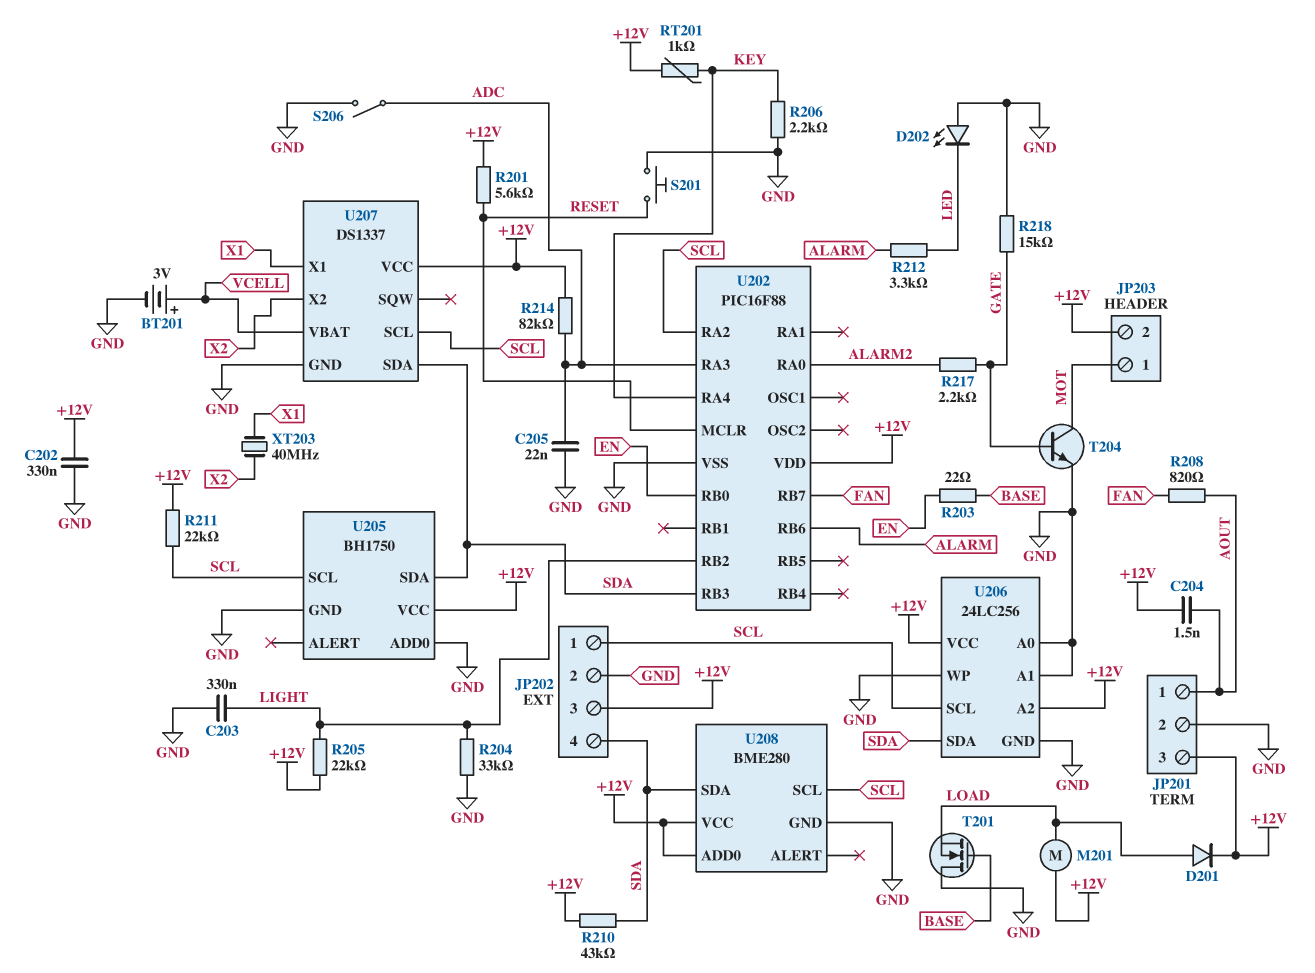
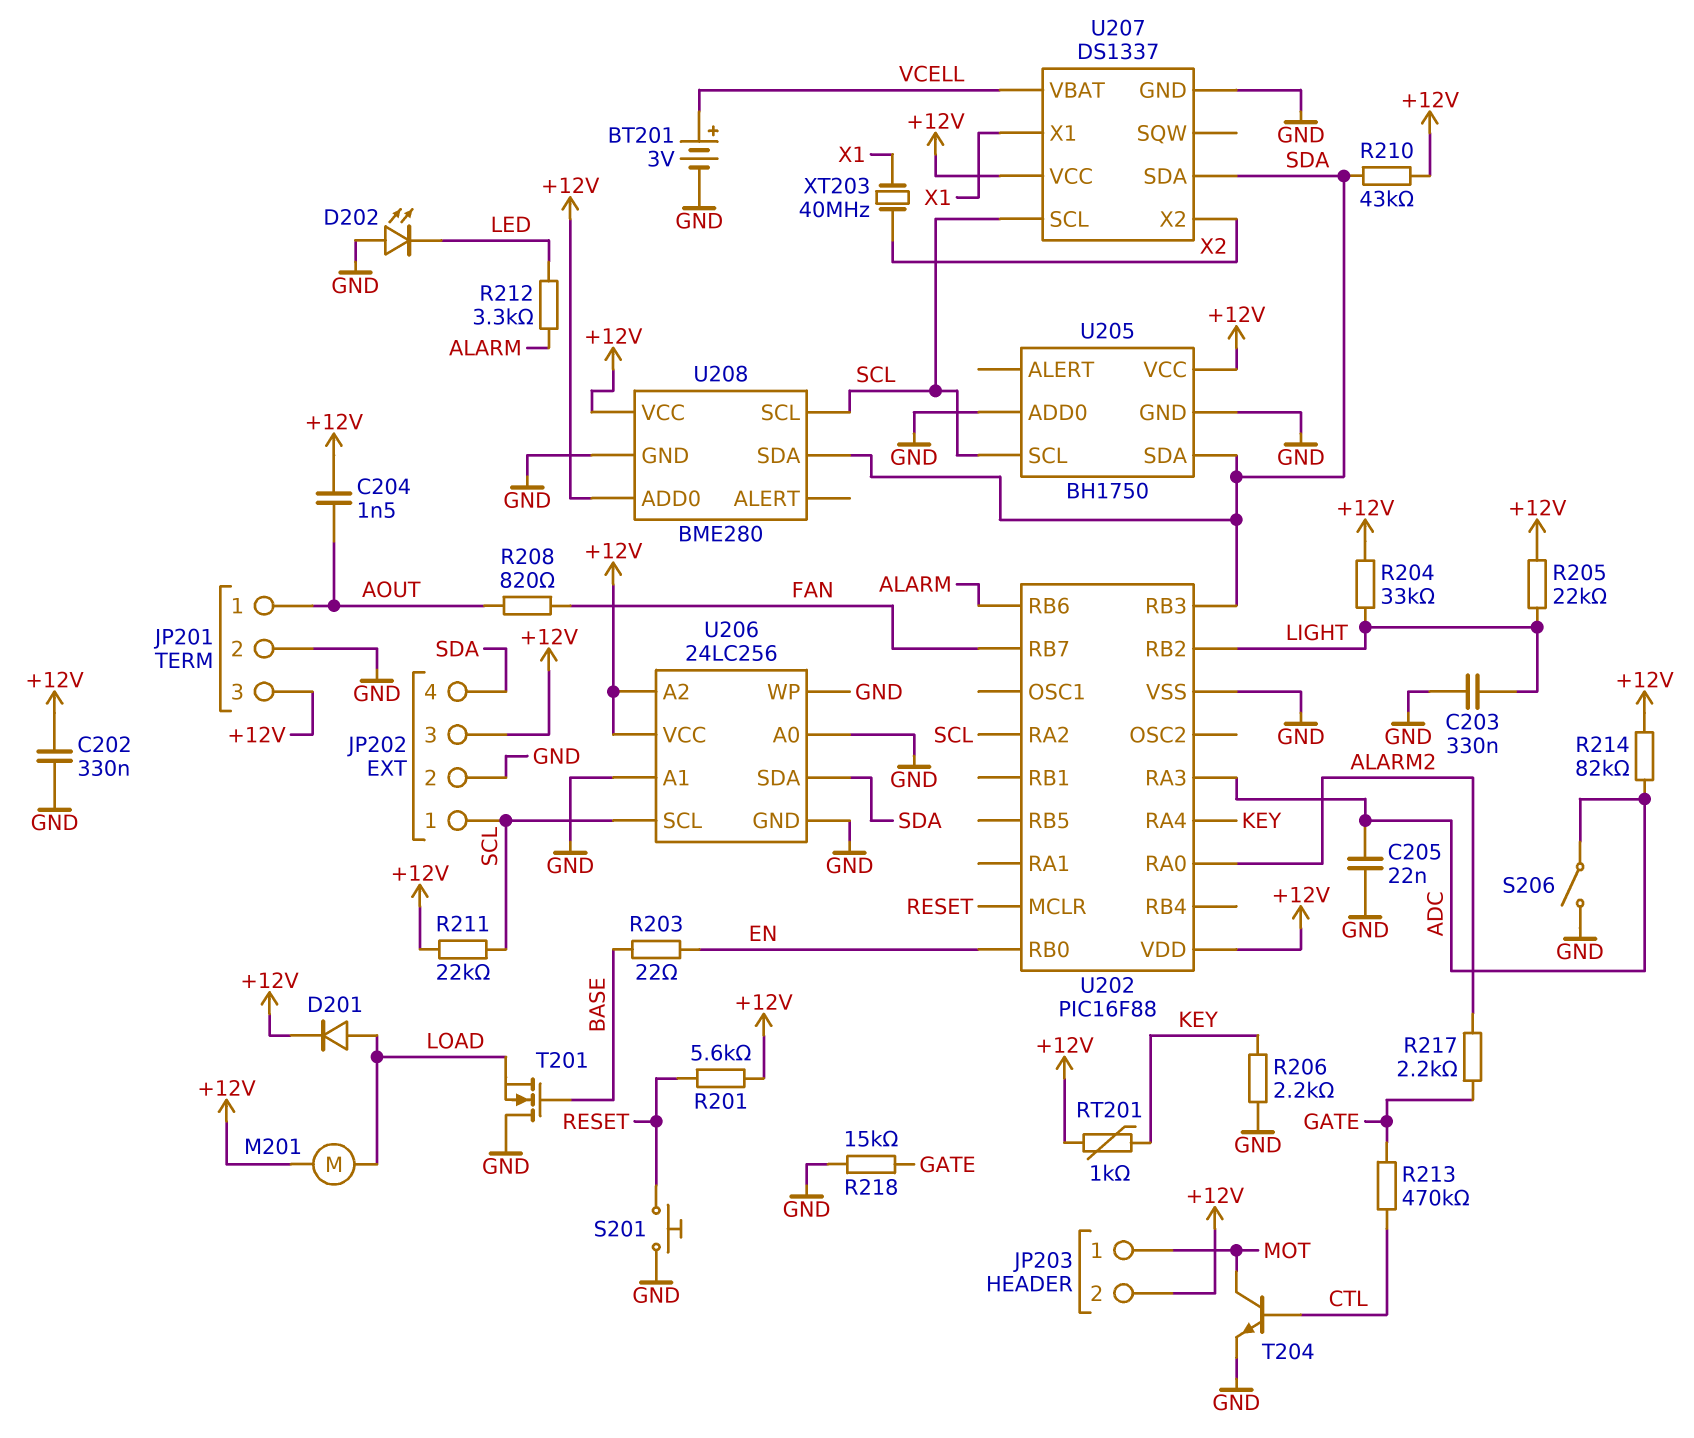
R204: 33k (GND, LIGHT) -> 33k (+12V, LIGHT)
R213: none -> 470k (CTL, GATE)
T204: NPN (B GATE, C MOT, E GND) -> NPN (B CTL, C MOT, E GND)

